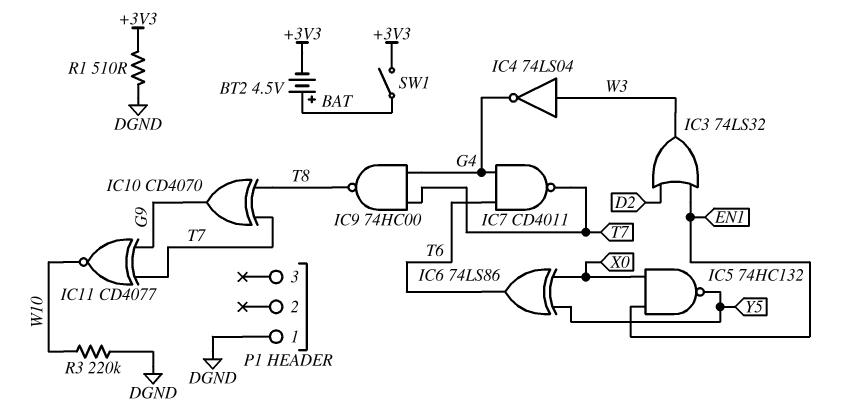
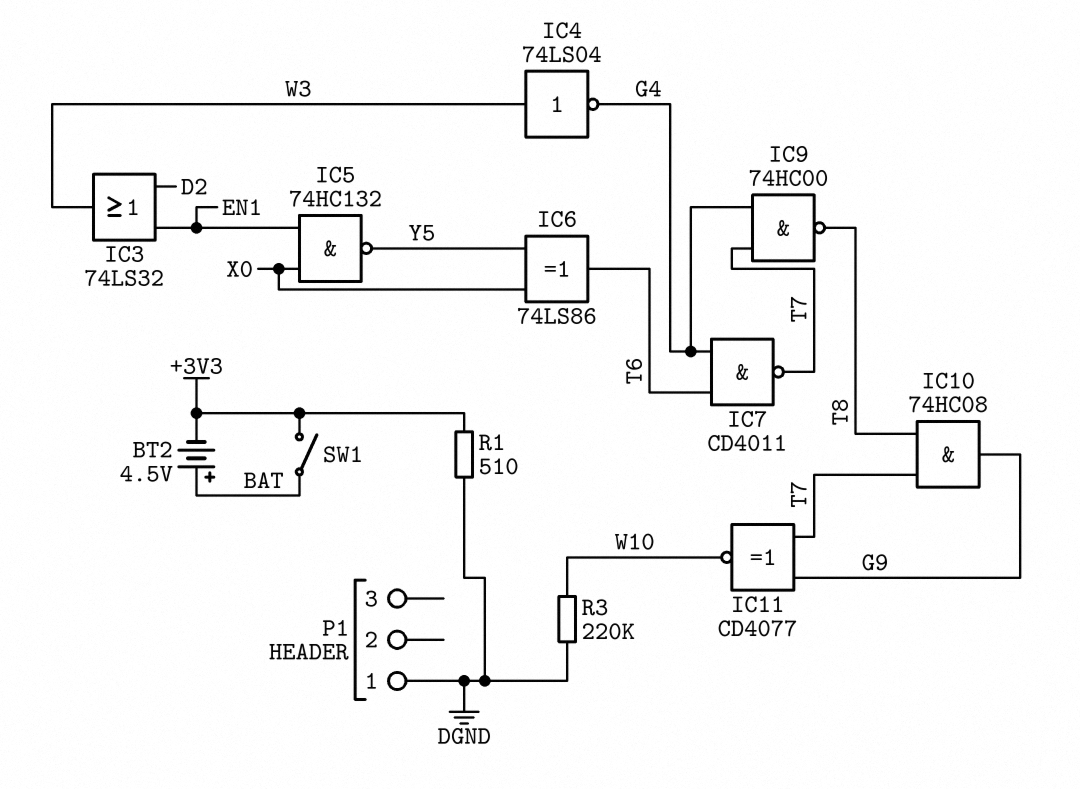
IC10: XOR CD4070 (in T7, in T8, out G9) -> AND 74HC08 (in T7, in T8, out G9)

